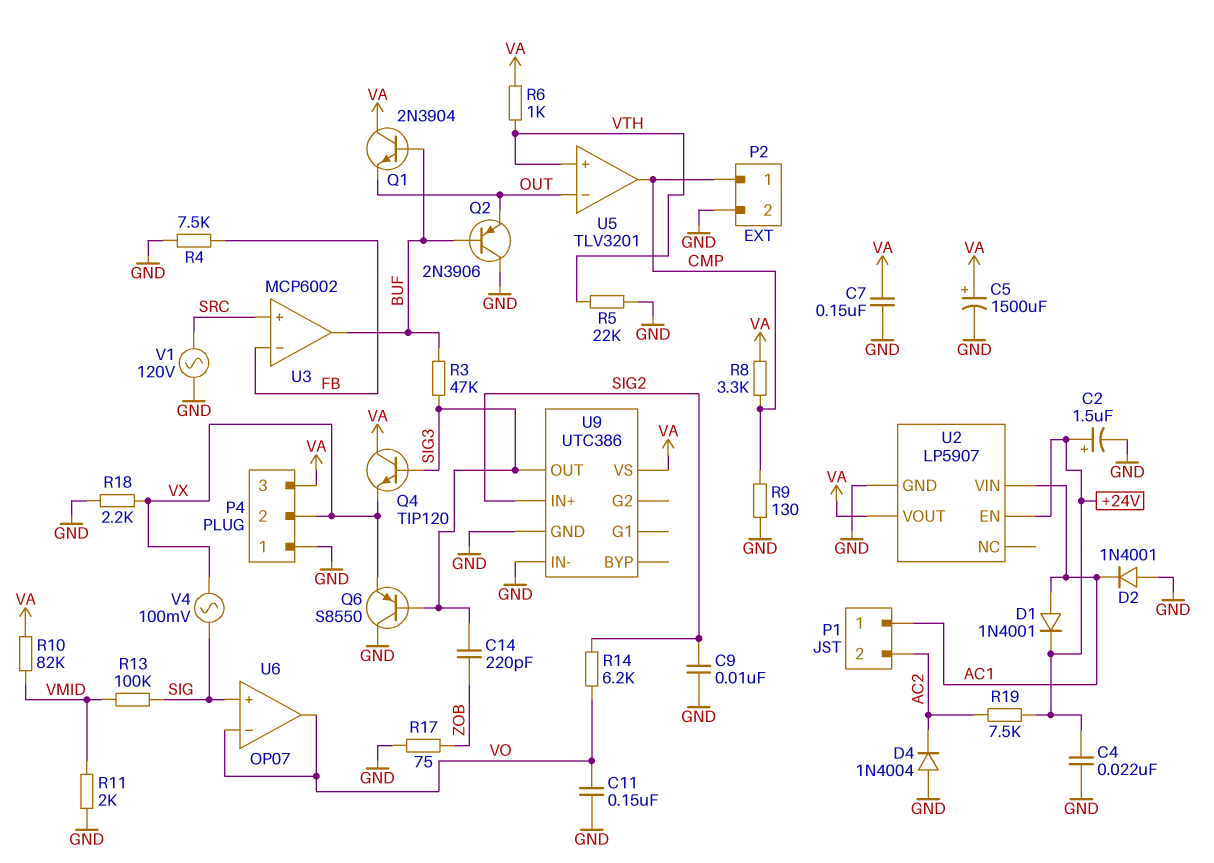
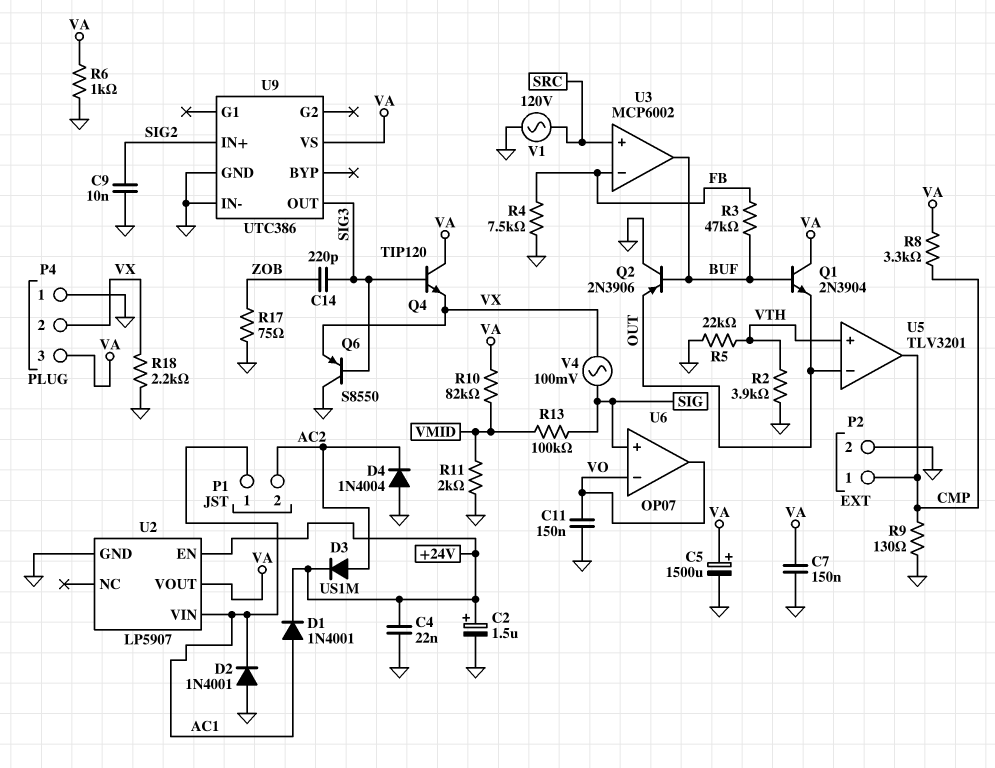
D3: none -> diode US1M (A AC2, K +24V)
R2: none -> 3.9k (GND, VTH)
R3: 47k (BUF, SIG3) -> 47k (BUF, FB)
R6: 1k (VA, VTH) -> 1k (GND, VA)
R14: 6.2k (SIG2, VO) -> none
R19: 7.5k (+24V, AC2) -> none

